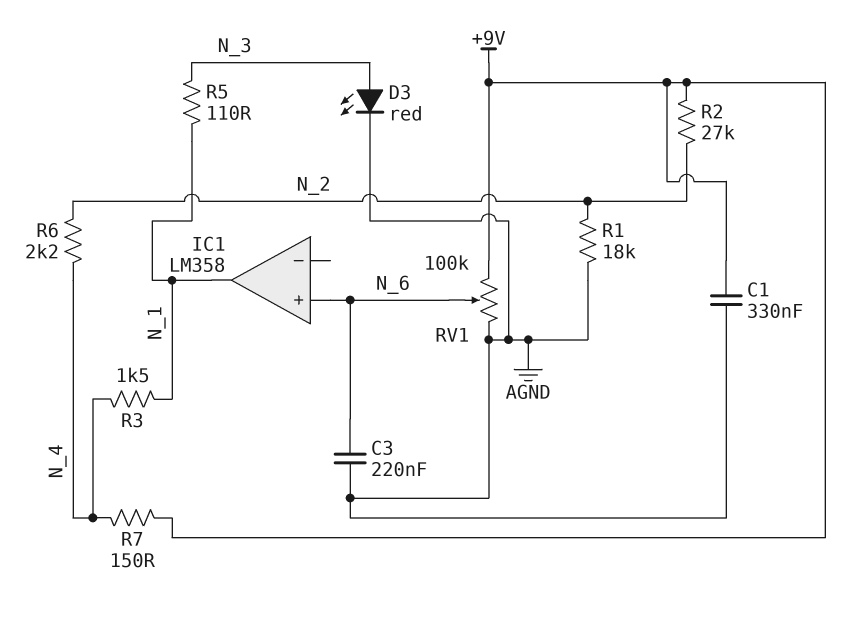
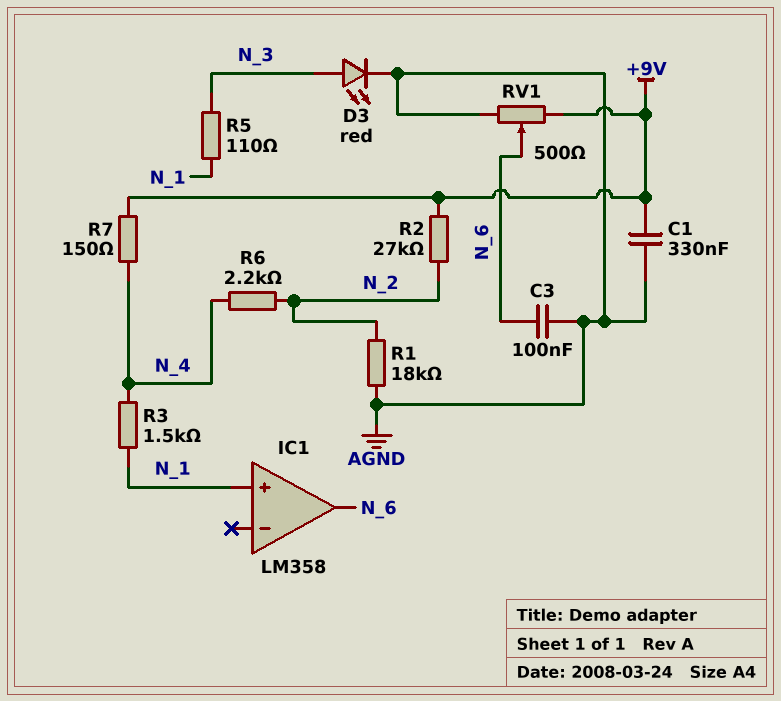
C3: 220nF (AGND, N_6) -> 100nF (AGND, N_6)
IC1 pin in+: N_6 -> N_1
IC1 pin out: N_1 -> N_6
RV1: 100k (+9V, AGND, wiper N_6) -> 500 (+9V, AGND, wiper N_6)

